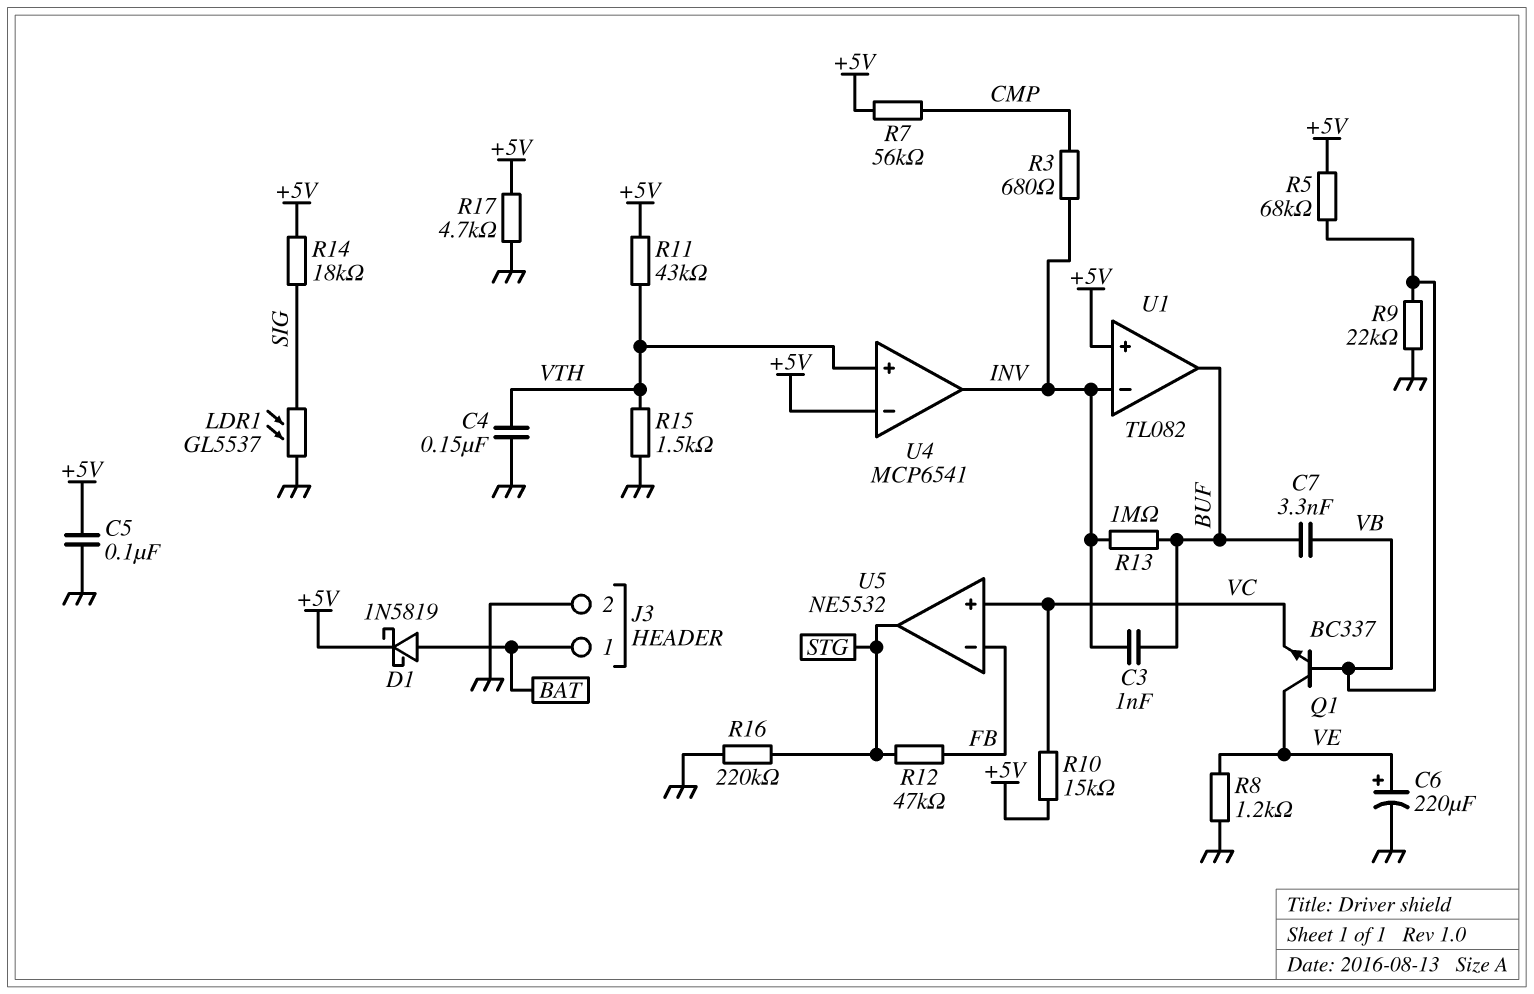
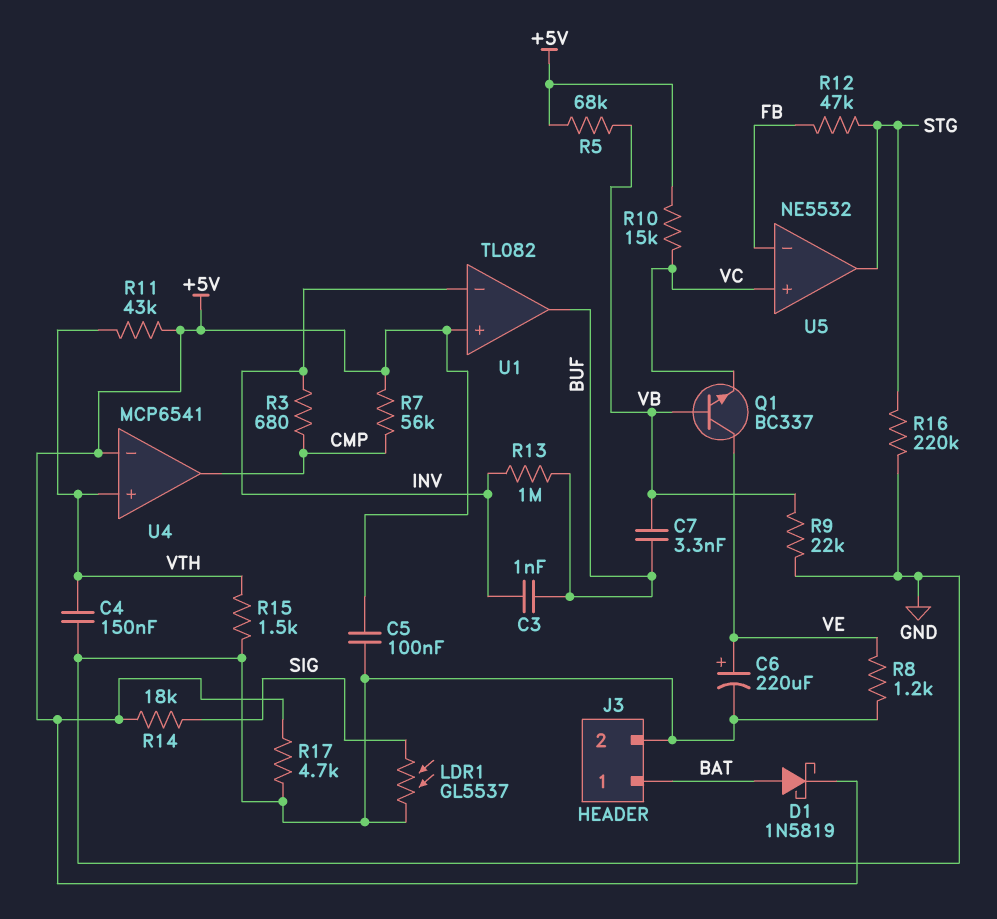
U4 pin out: INV -> CMP

